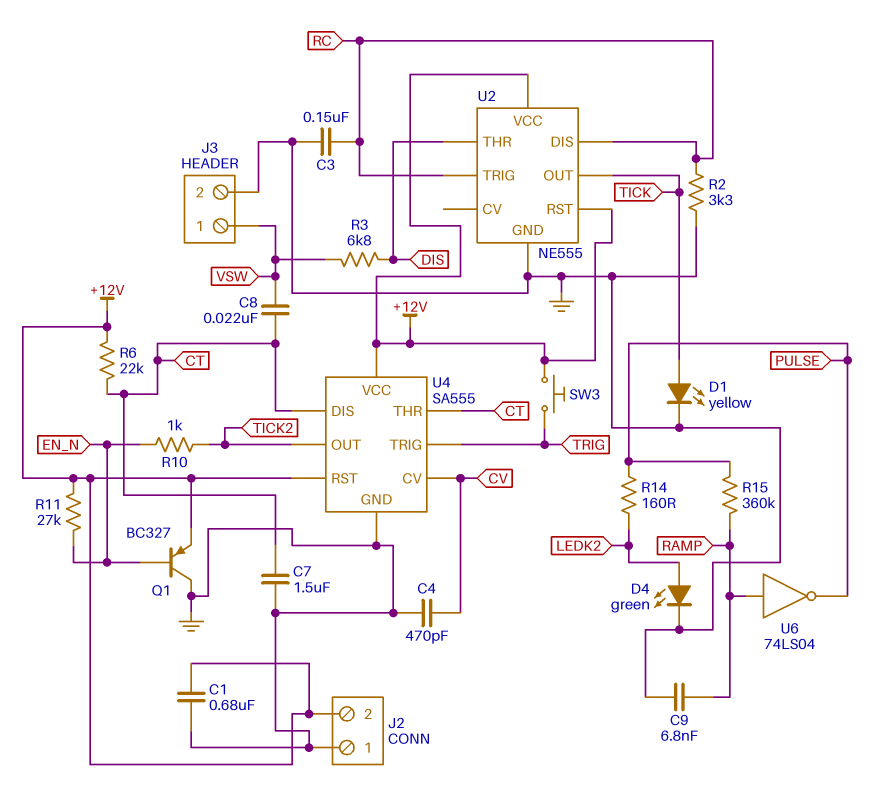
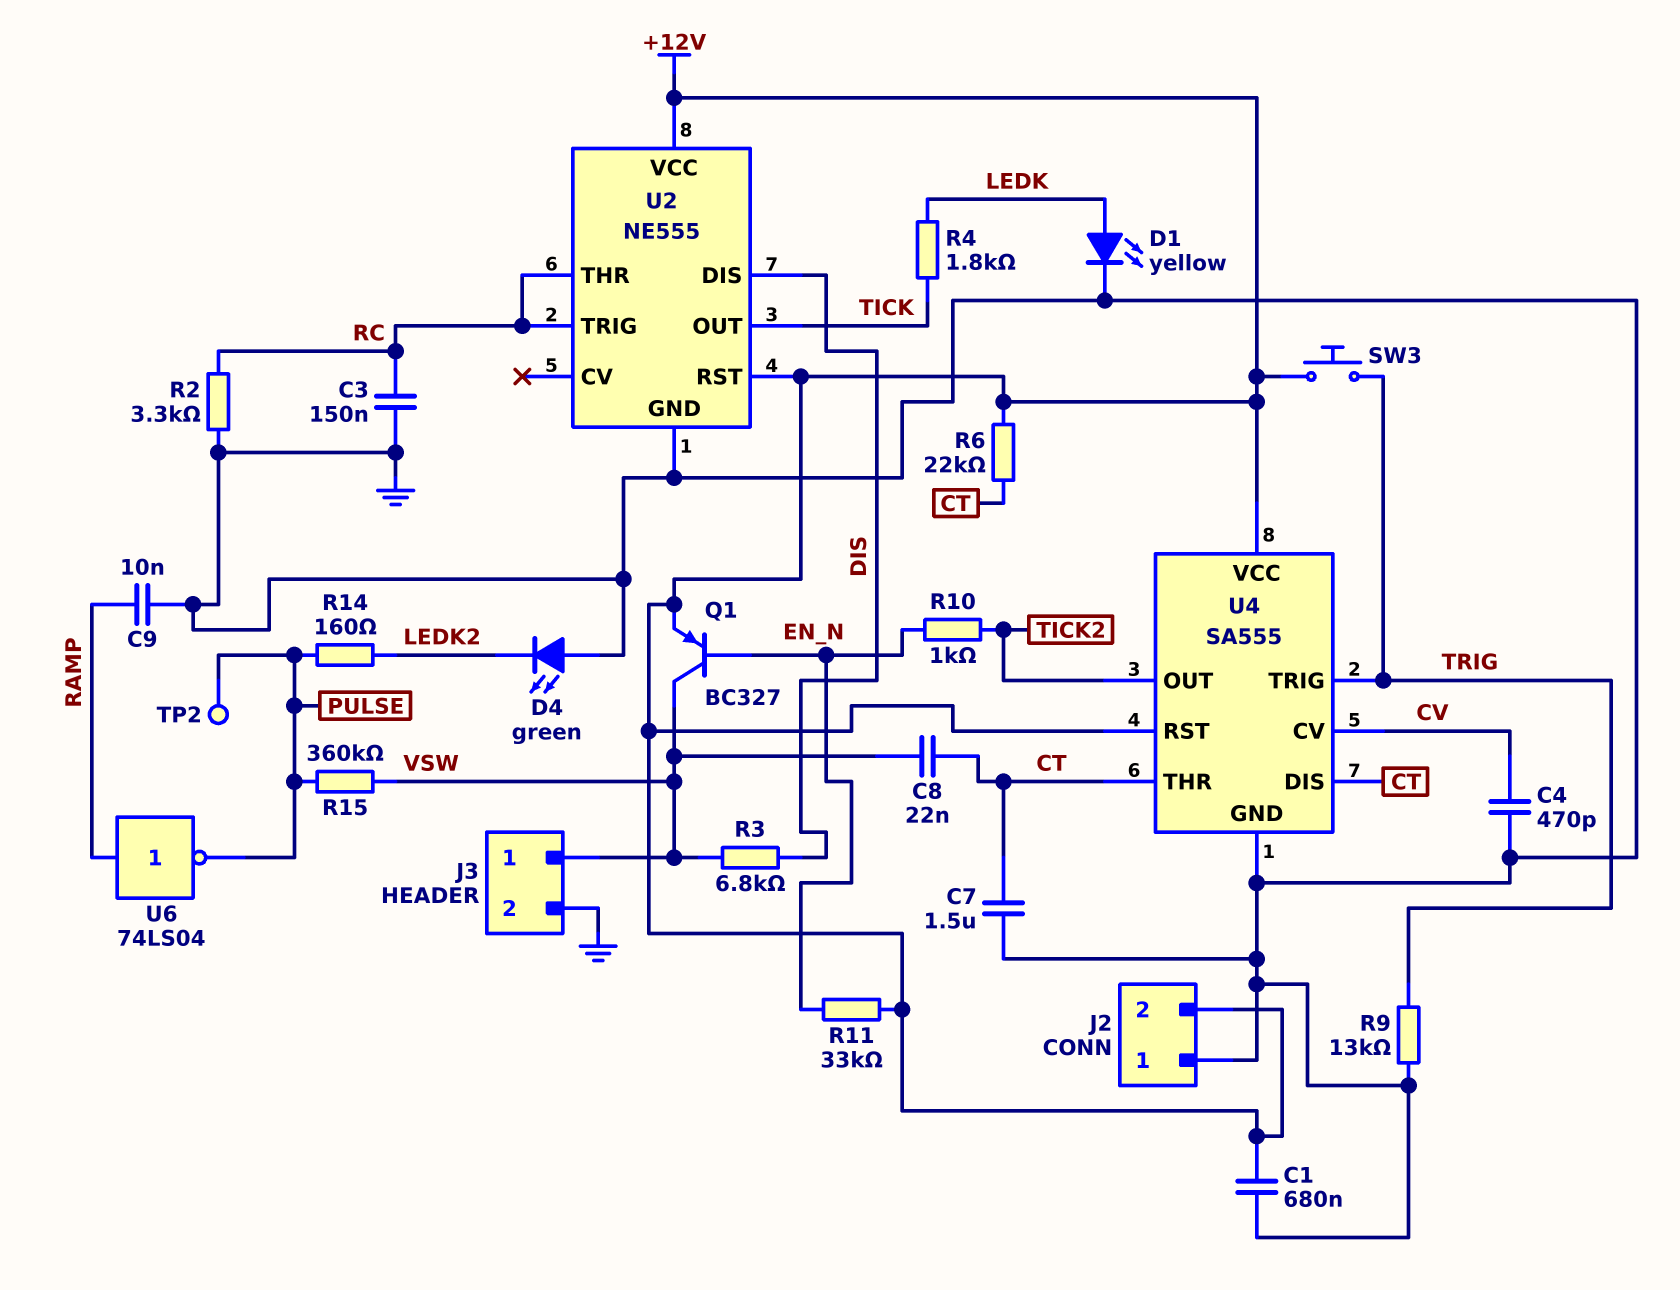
C9: 6.8nF (GND, RAMP) -> 10nF (GND, RAMP)
D1: LED yellow (A TICK, K GND) -> LED yellow (A LEDK, K GND)
D4: LED green (A LEDK2, K GND) -> LED green (A GND, K LEDK2)
Q1: PNP BC327 (B EN_N, C GND, E +12V) -> PNP BC327 (B EN_N, C VSW, E +12V)
R4: none -> 1.8k (LEDK, TICK)
R9: none -> 13k (GND, TRIG)
R11: 27k (+12V, EN_N) -> 33k (+12V, EN_N)
R15: 360k (PULSE, RAMP) -> 360k (PULSE, VSW)
TP2: none -> test point (PULSE)
U2 pin DIS: RC -> DIS
U2 pin THR: DIS -> RC

